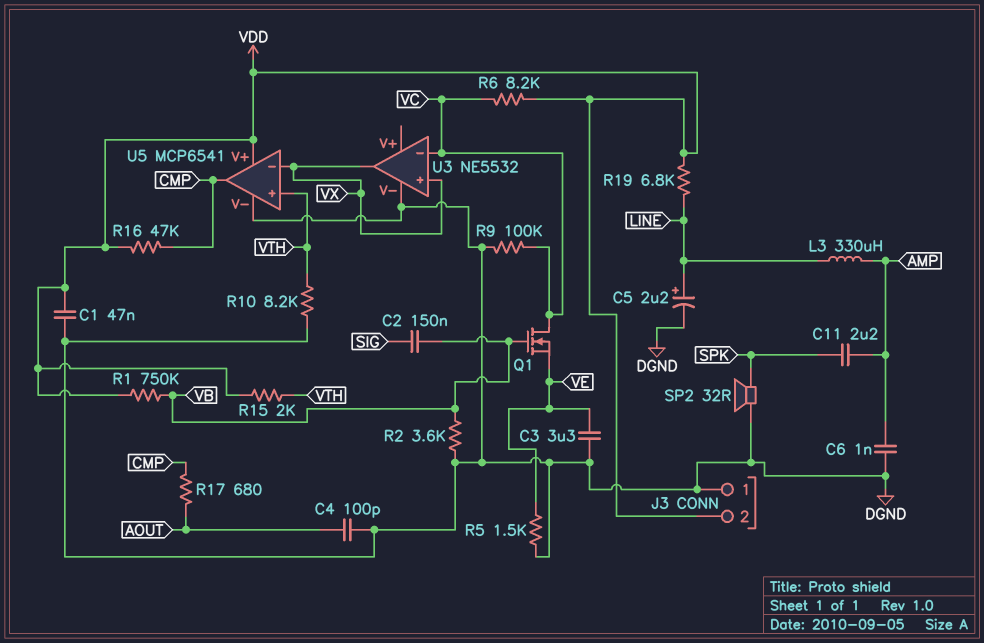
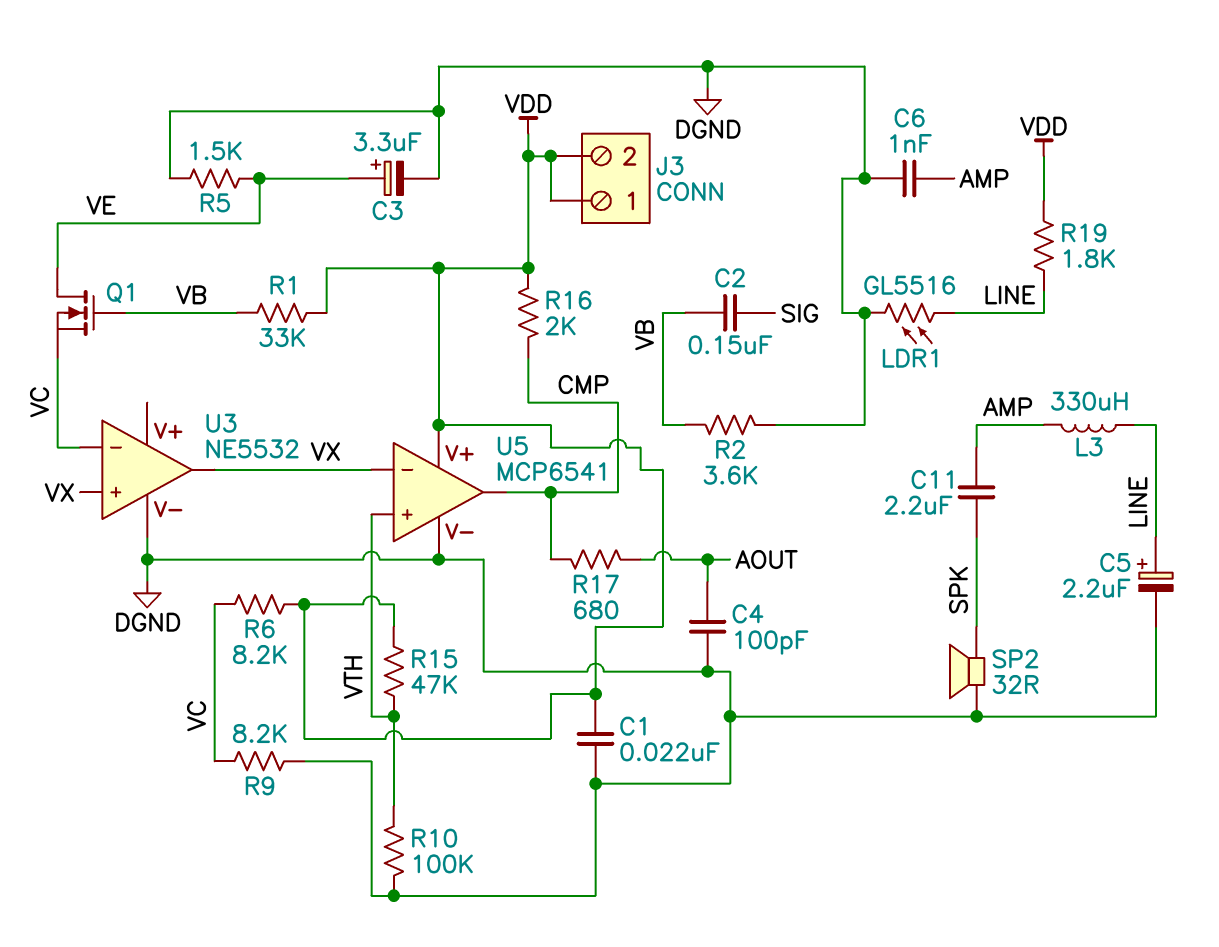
C1: 47nF (DGND, VDD) -> 22nF (DGND, VDD)
C3: 3.3uF (DGND, VE) -> 3.3uF (plus VE, minus DGND)
J3 pin 1: DGND -> VDD
LDR1: none -> GL5516 (DGND, LINE)
Q1: NMOS (G VB, D VC, S VE) -> NMOS (G VB, D VE, S VC)
R1: 750k (VB, VDD) -> 33k (VB, VDD)
R9: 100k (DGND, VC) -> 8.2k (DGND, VC)
R10: 8.2k (DGND, VTH) -> 100k (DGND, VTH)
R15: 2k (VDD, VTH) -> 47k (VDD, VTH)
R16: 47k (CMP, VDD) -> 2k (CMP, VDD)
R19: 6.8k (LINE, VDD) -> 1.8k (LINE, VDD)

